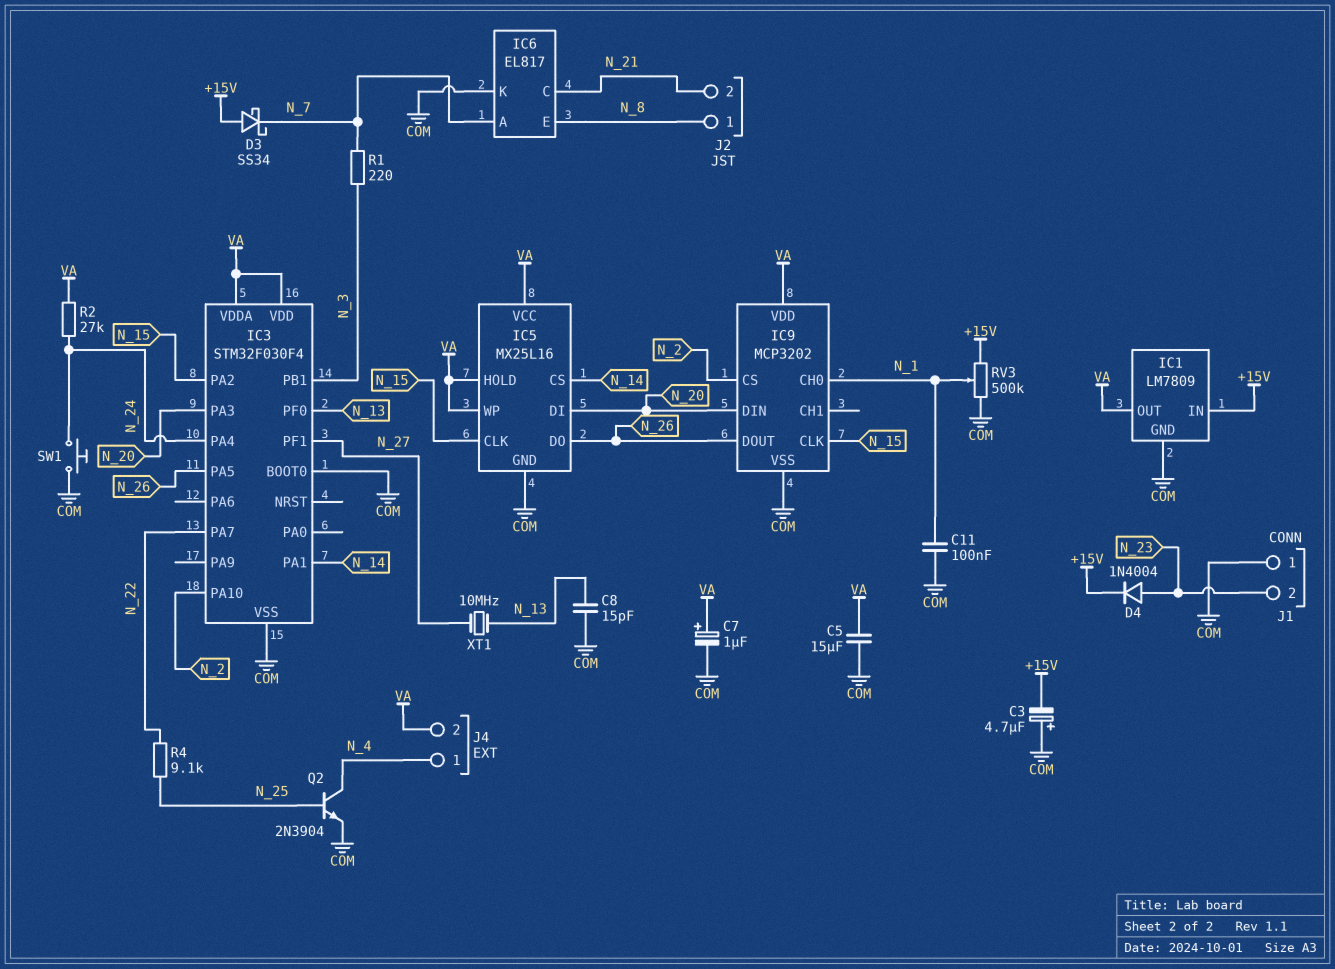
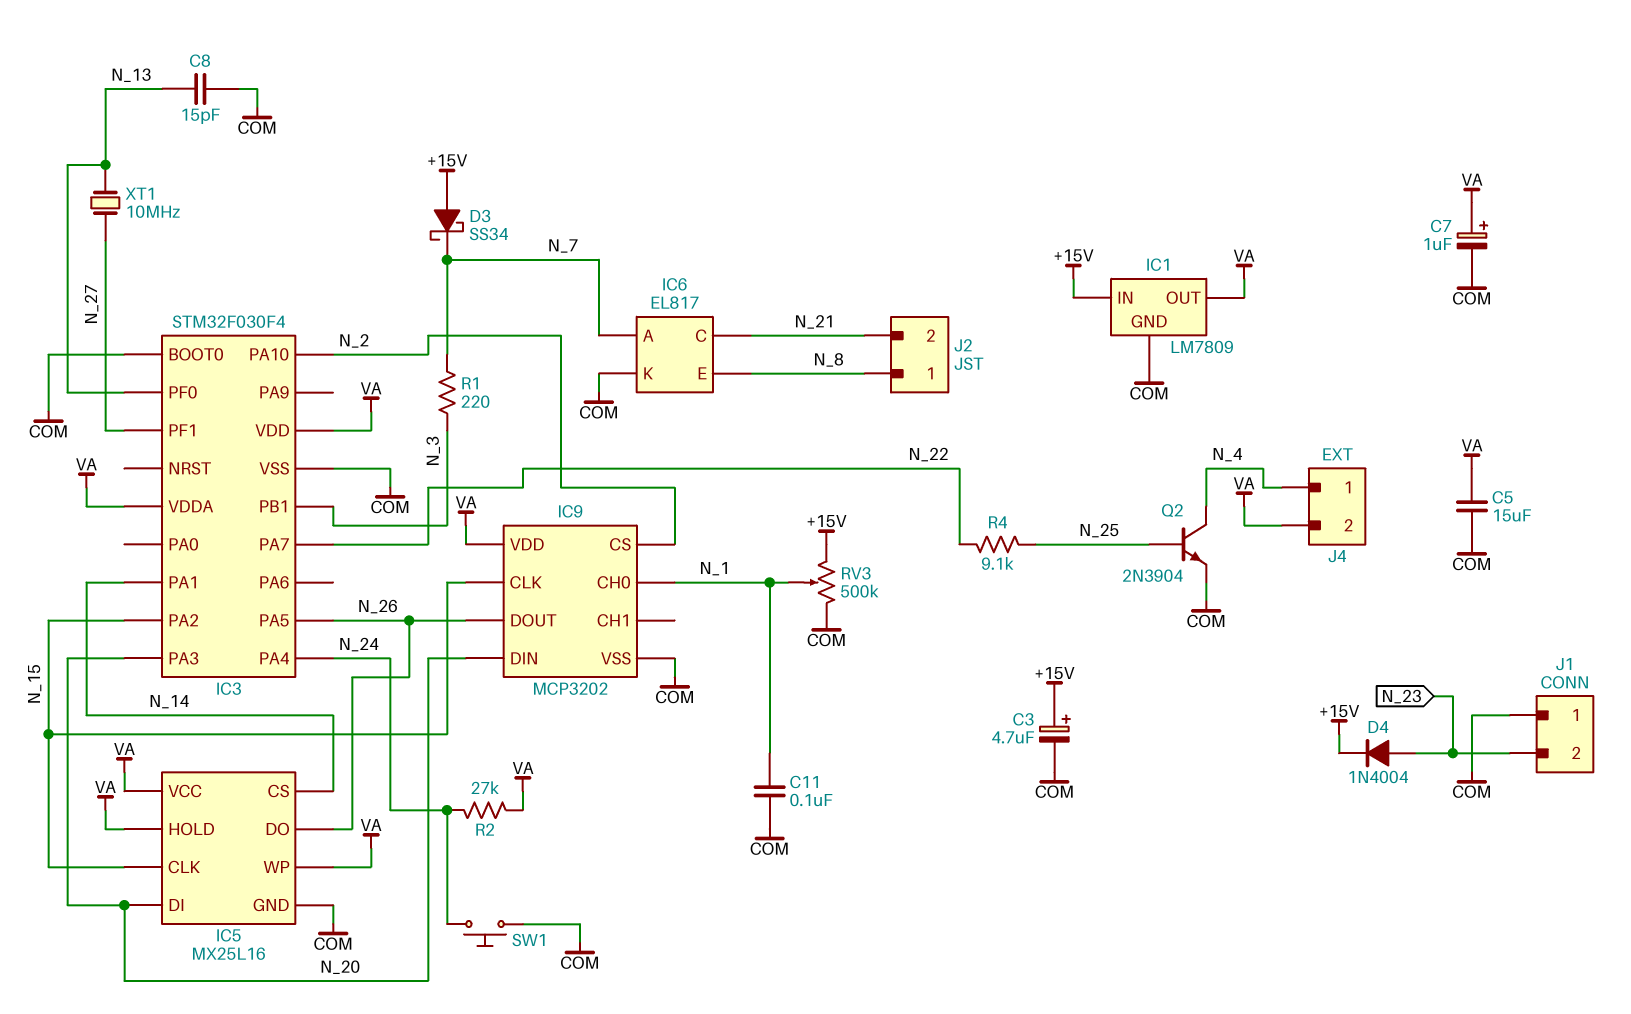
C3: 4.7uF (plus COM, minus +15V) -> 4.7uF (plus +15V, minus COM)

